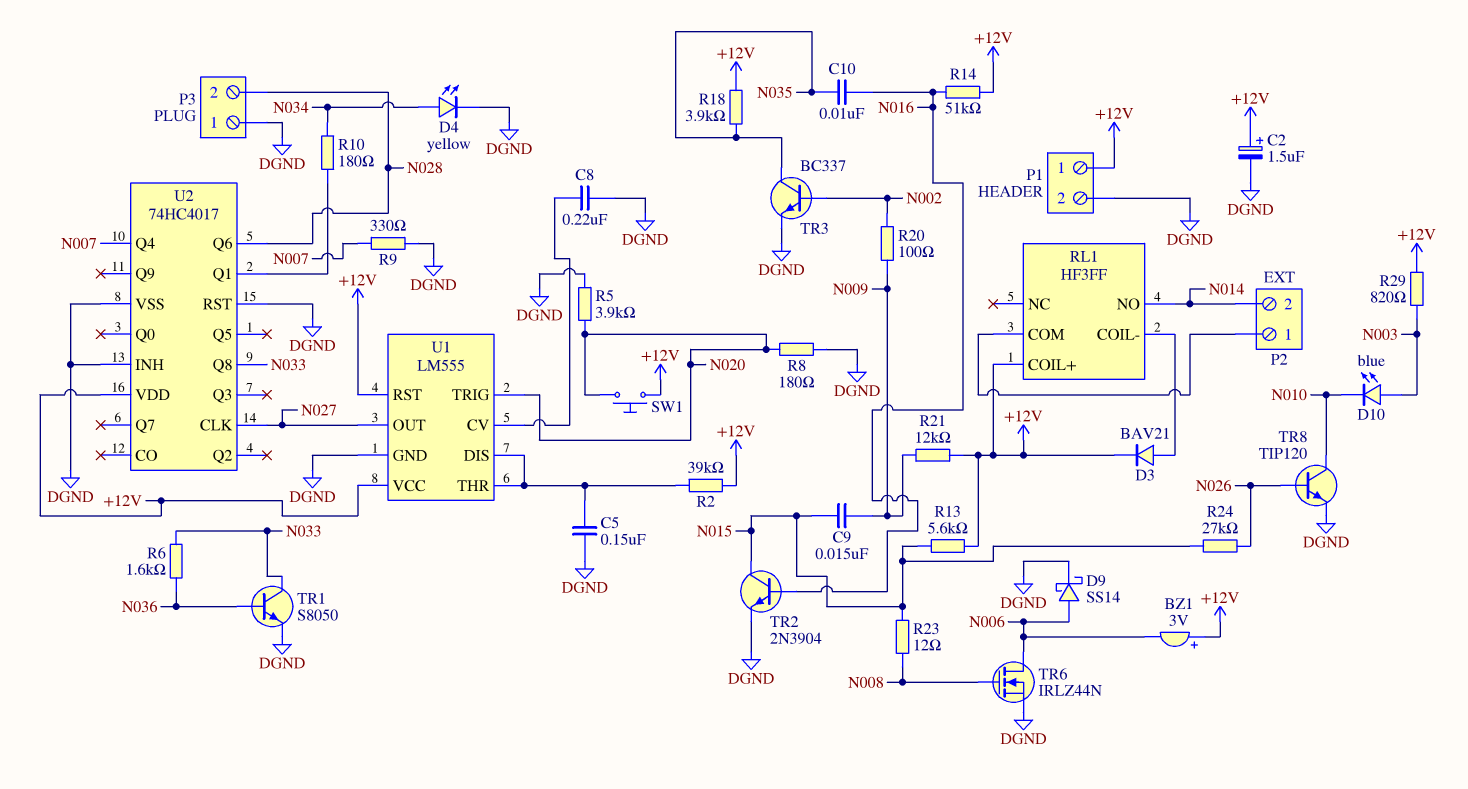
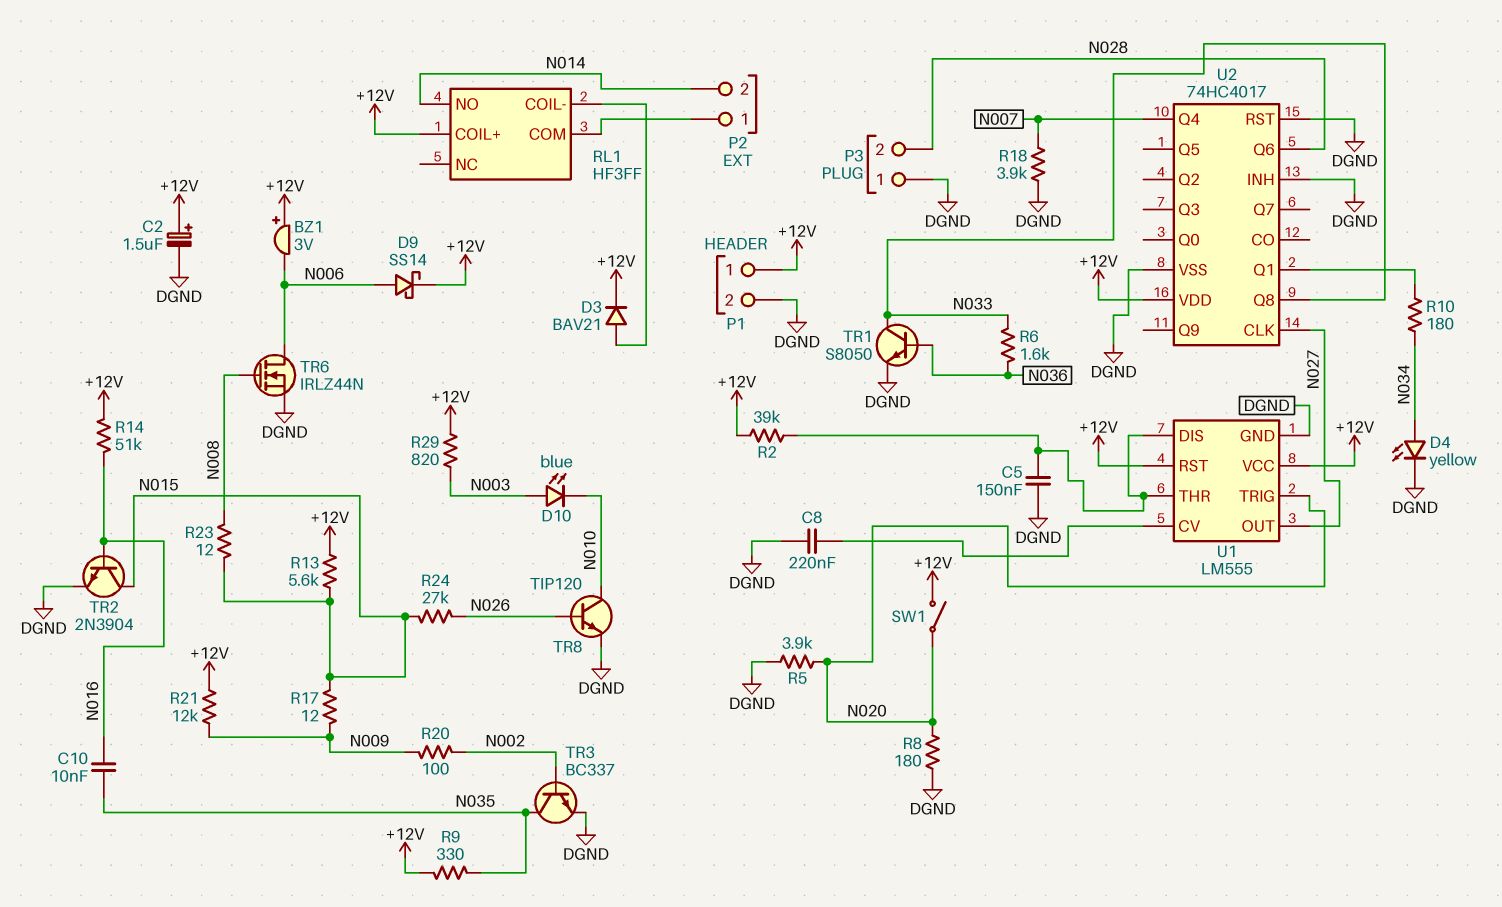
C9: 15nF (N009, N015) -> none
D9: schottky SS14 (A N006, K DGND) -> schottky SS14 (A N006, K +12V)
R9: 330 (DGND, N007) -> 330 (+12V, N035)
R17: none -> 12 (N009, N015)
R18: 3.9k (+12V, N035) -> 3.9k (DGND, N007)
SW1: button (+12V, N020) -> switch (+12V, N020)

